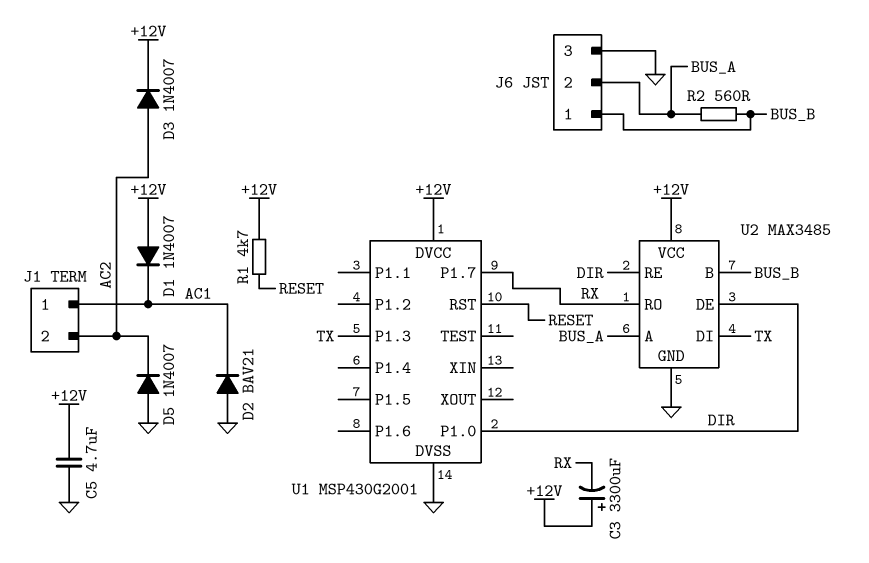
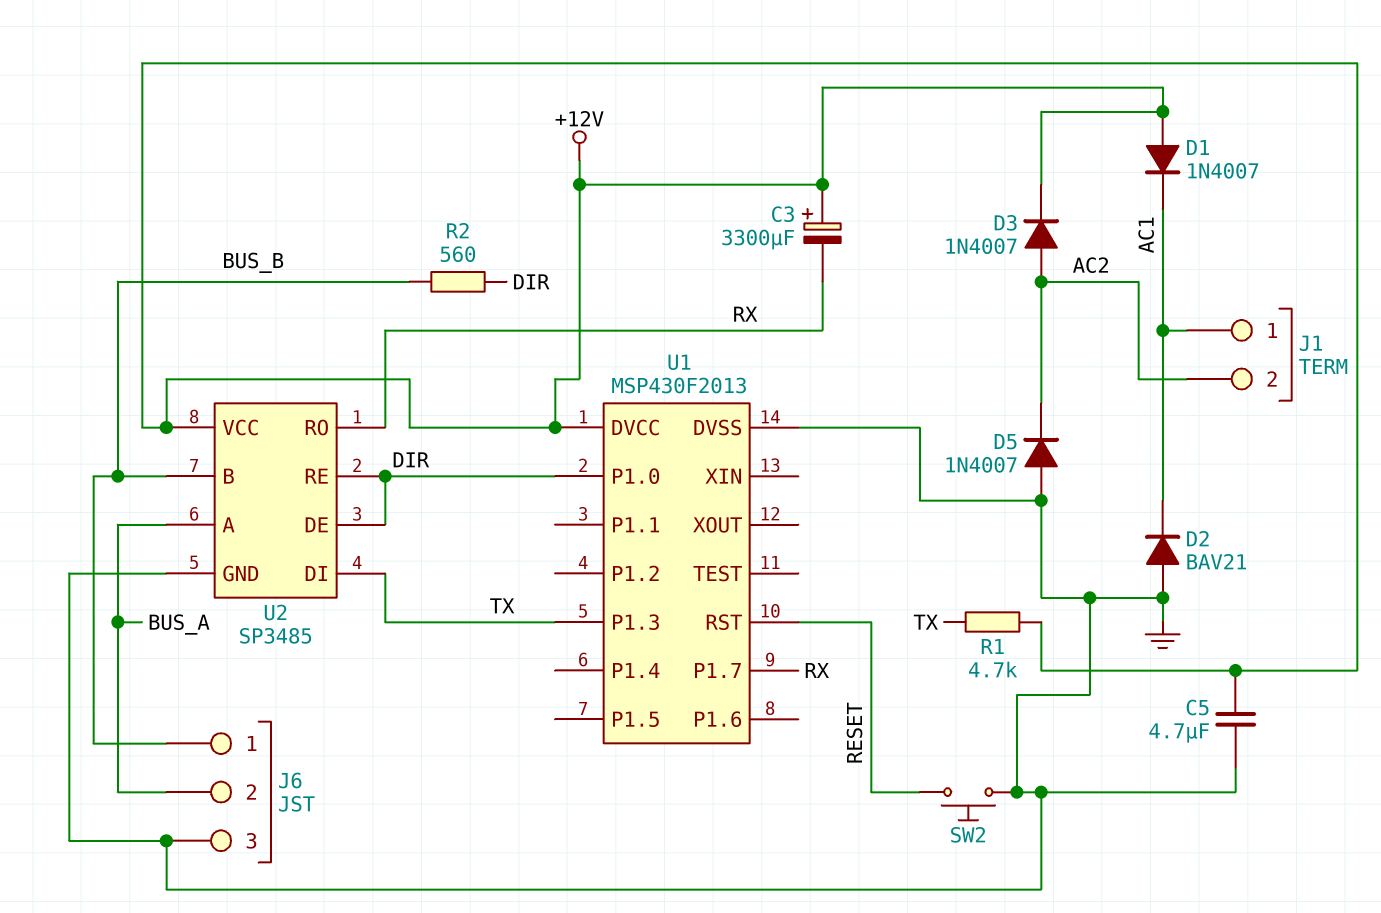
R1: 4.7k (+12V, RESET) -> 4.7k (+12V, TX)
R2: 560 (BUS_A, BUS_B) -> 560 (BUS_B, DIR)
SW2: none -> button (GND, RESET)
U1: MSP430G2001 -> MSP430F2013
U2: MAX3485 -> SP3485

